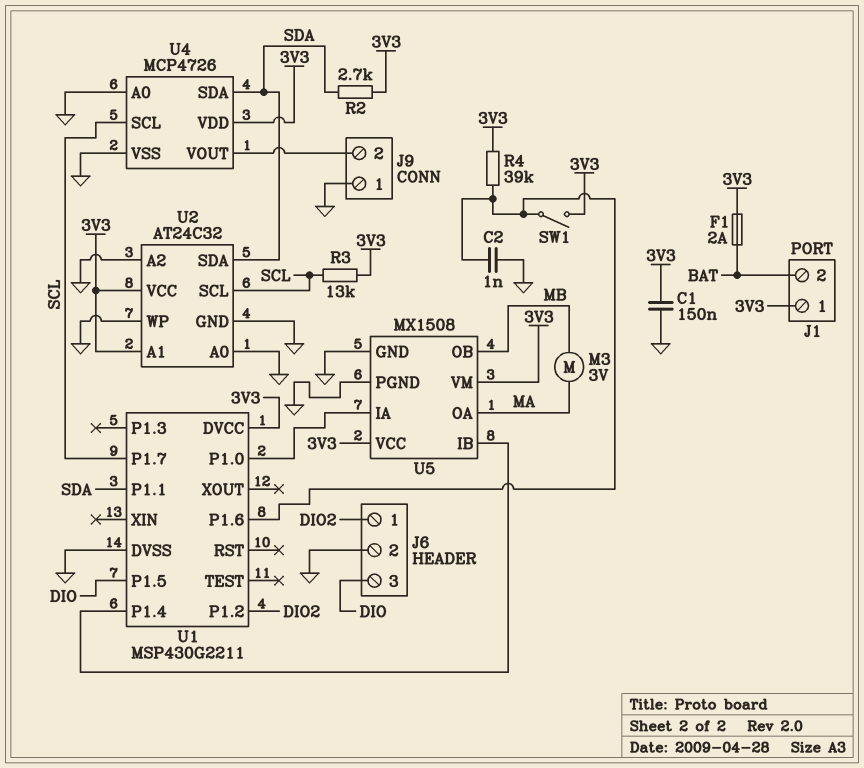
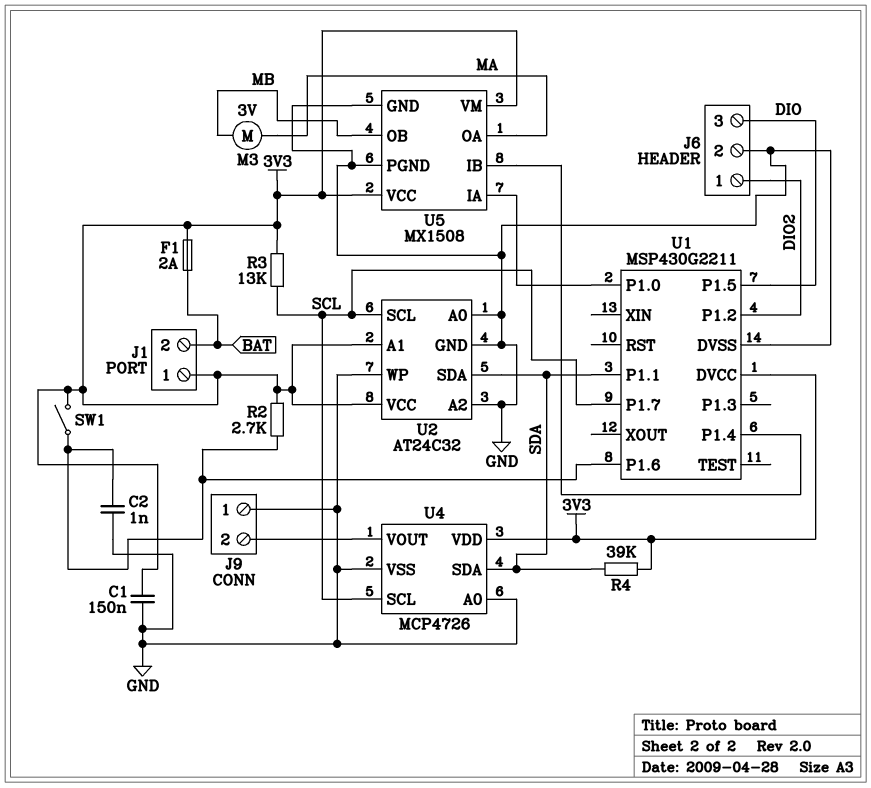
R2: 2.7k (3V3, SDA) -> 2.7k (3V3, U1/P1.6)
R4: 39k (3V3, U1/P1.6) -> 39k (3V3, SDA)

